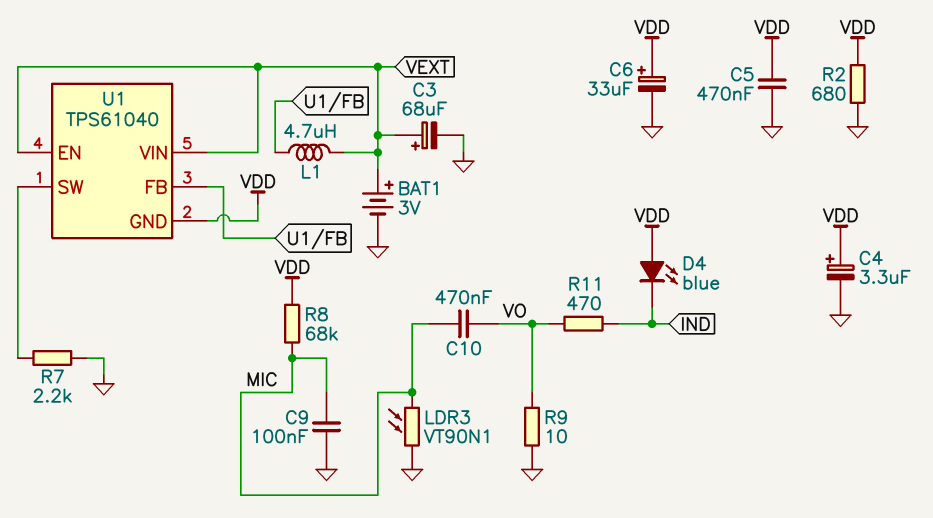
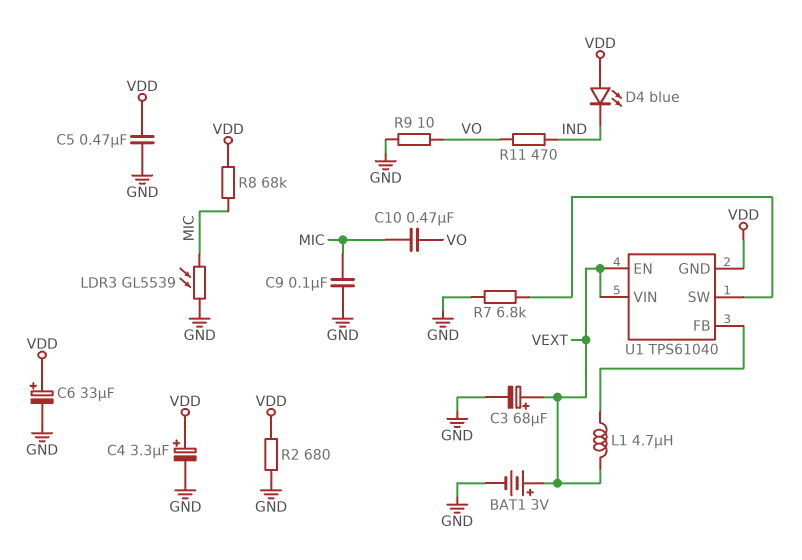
LDR3: VT90N1 (GND, MIC) -> GL5539 (GND, MIC)
R7: 2.2k (GND, U1/SW) -> 6.8k (GND, U1/SW)

